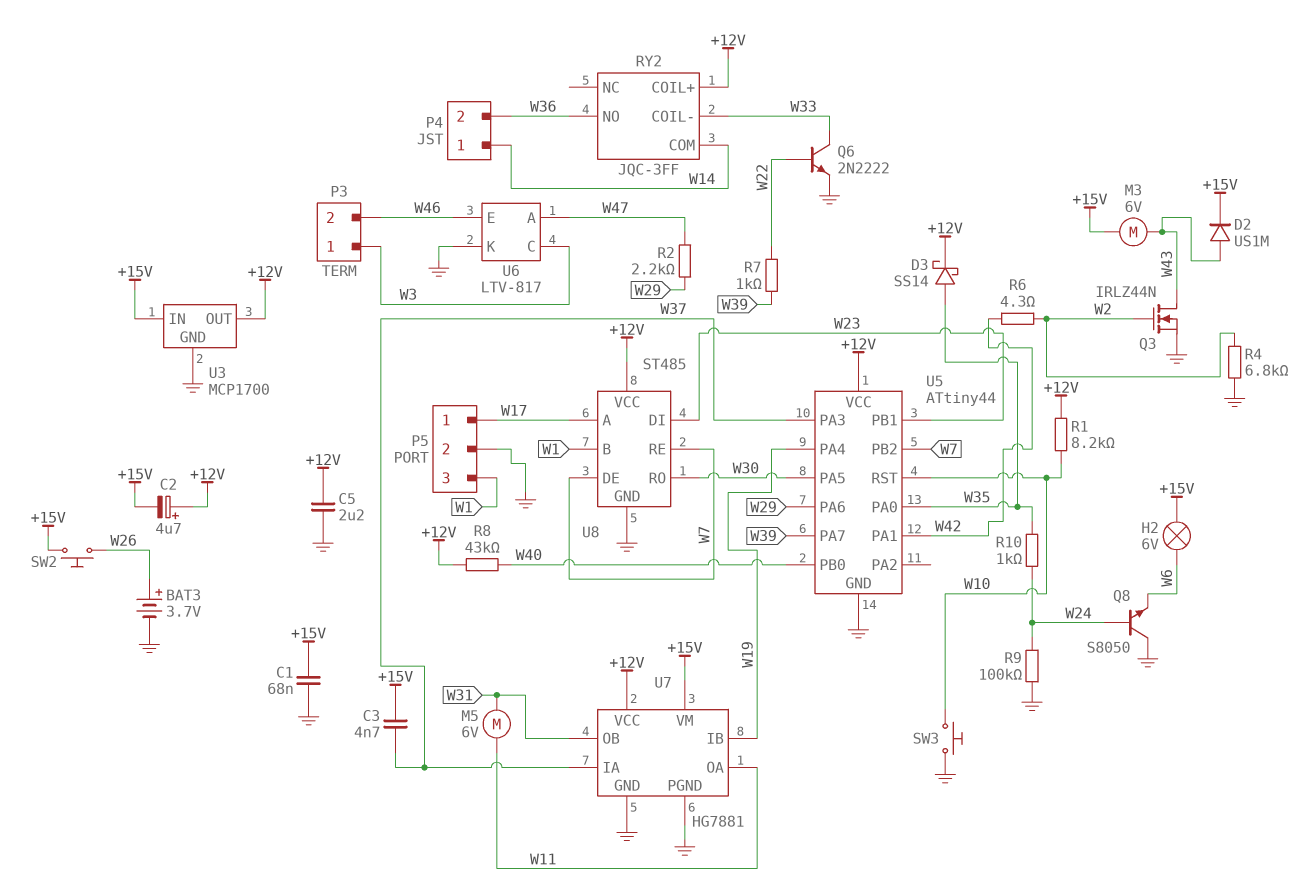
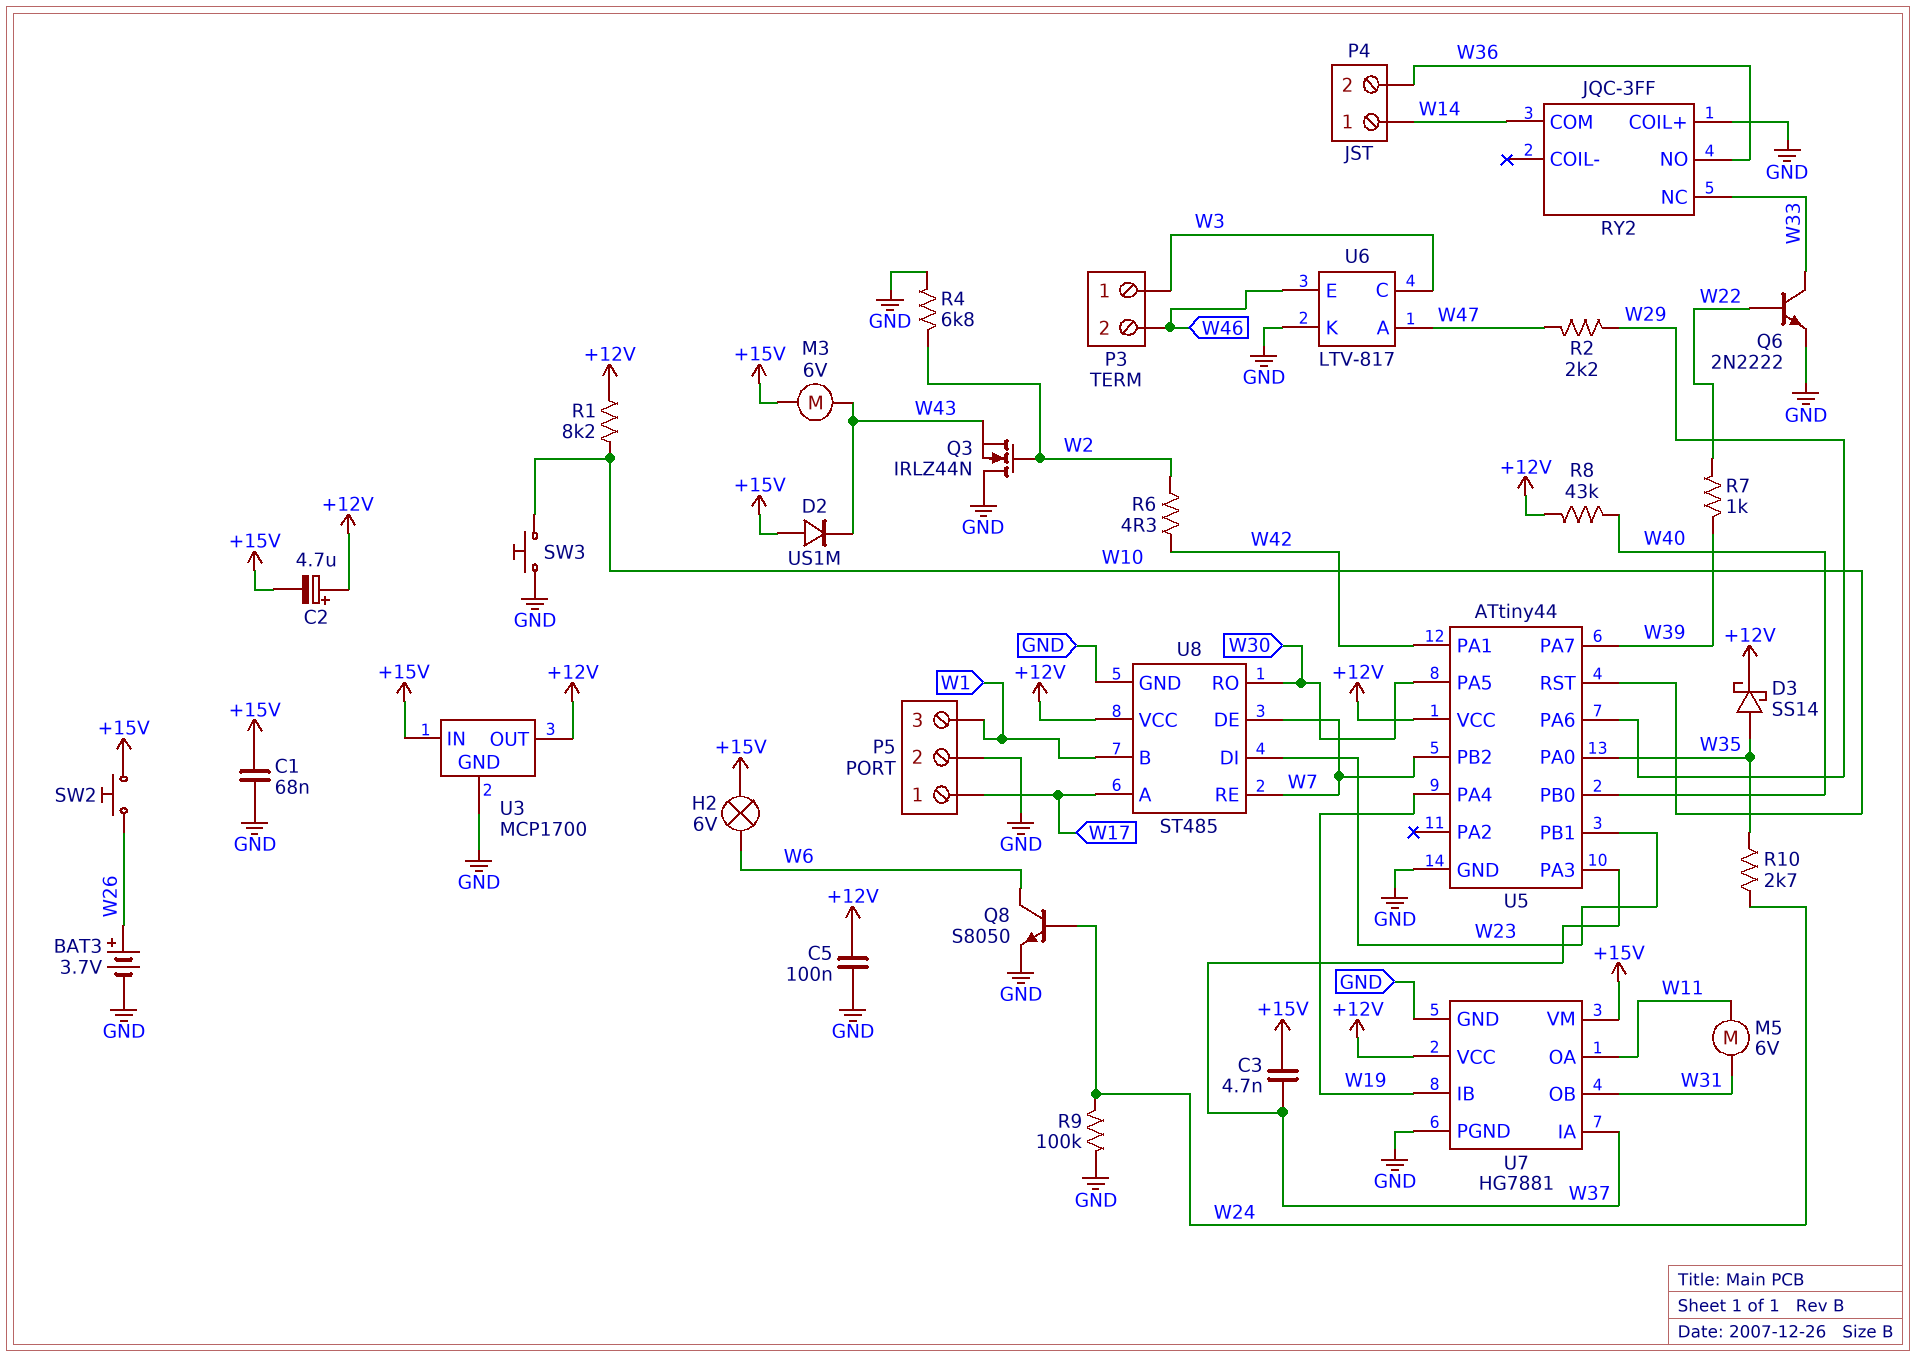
C5: 2.2uF (+12V, GND) -> 100nF (+12V, GND)
D2: diode US1M (A W43, K +15V) -> diode US1M (A +15V, K W43)
Q3: NMOS IRLZ44N (G W2, D W43, S GND) -> NMOS IRLZ44N (G W2, D GND, S W43)
Q8: NPN S8050 (B W24, C GND, E W6) -> NPN S8050 (B W24, C W6, E GND)
R10: 1k (W24, W35) -> 2.7k (W24, W35)
RY2 pin COIL+: +12V -> GND
RY2 pin COIL-: W33 -> none
RY2 pin NC: none -> W33

